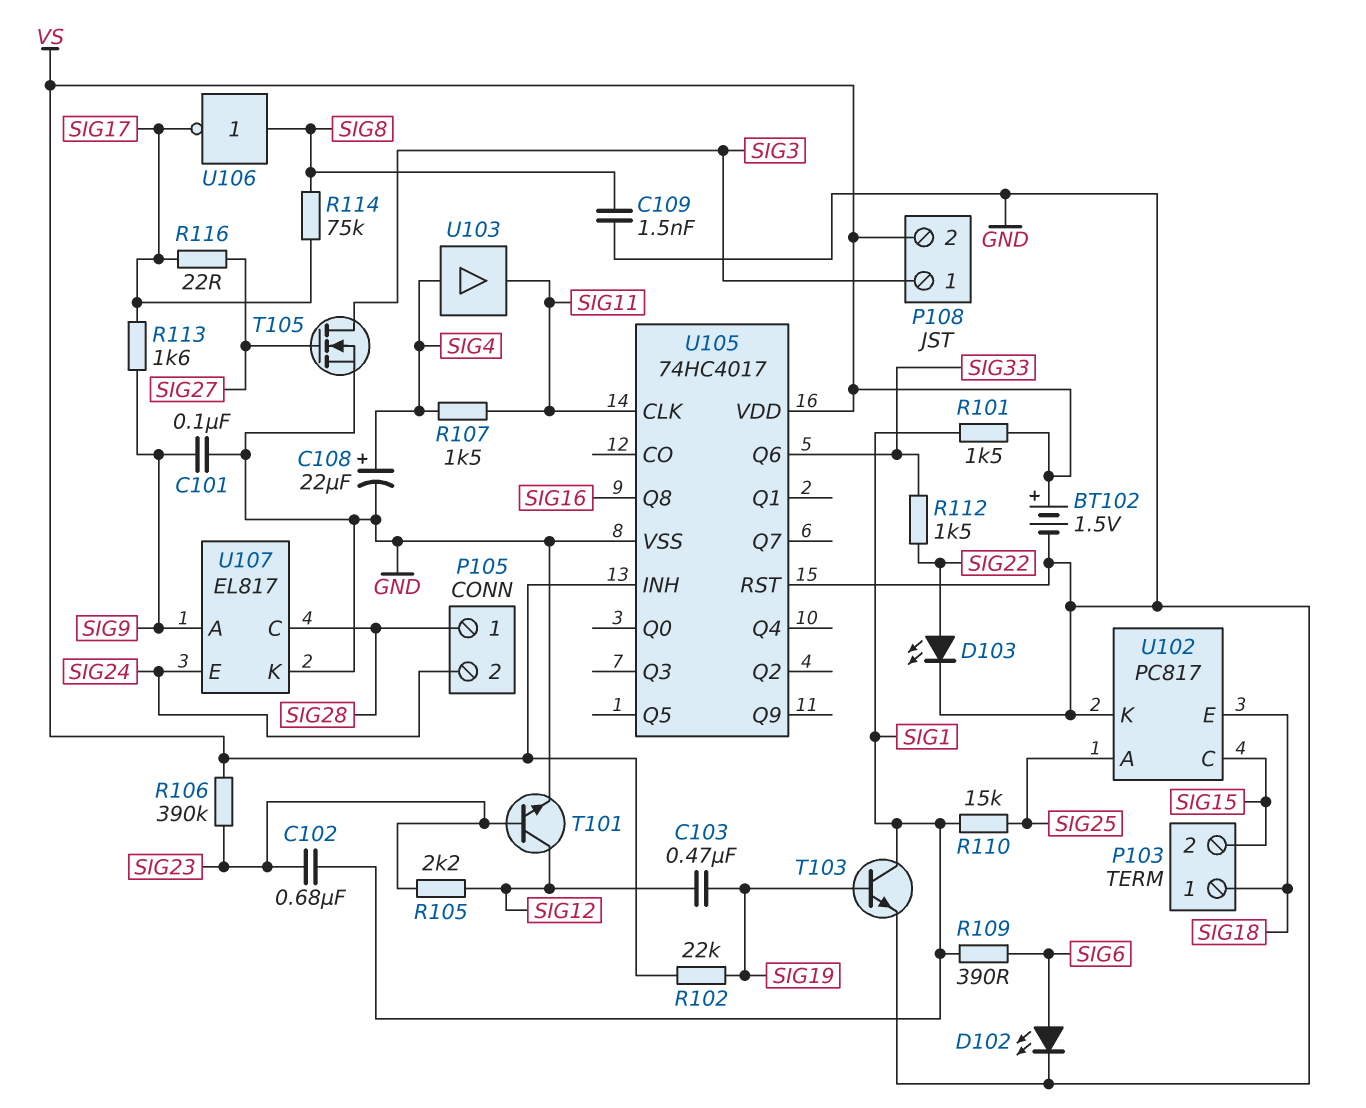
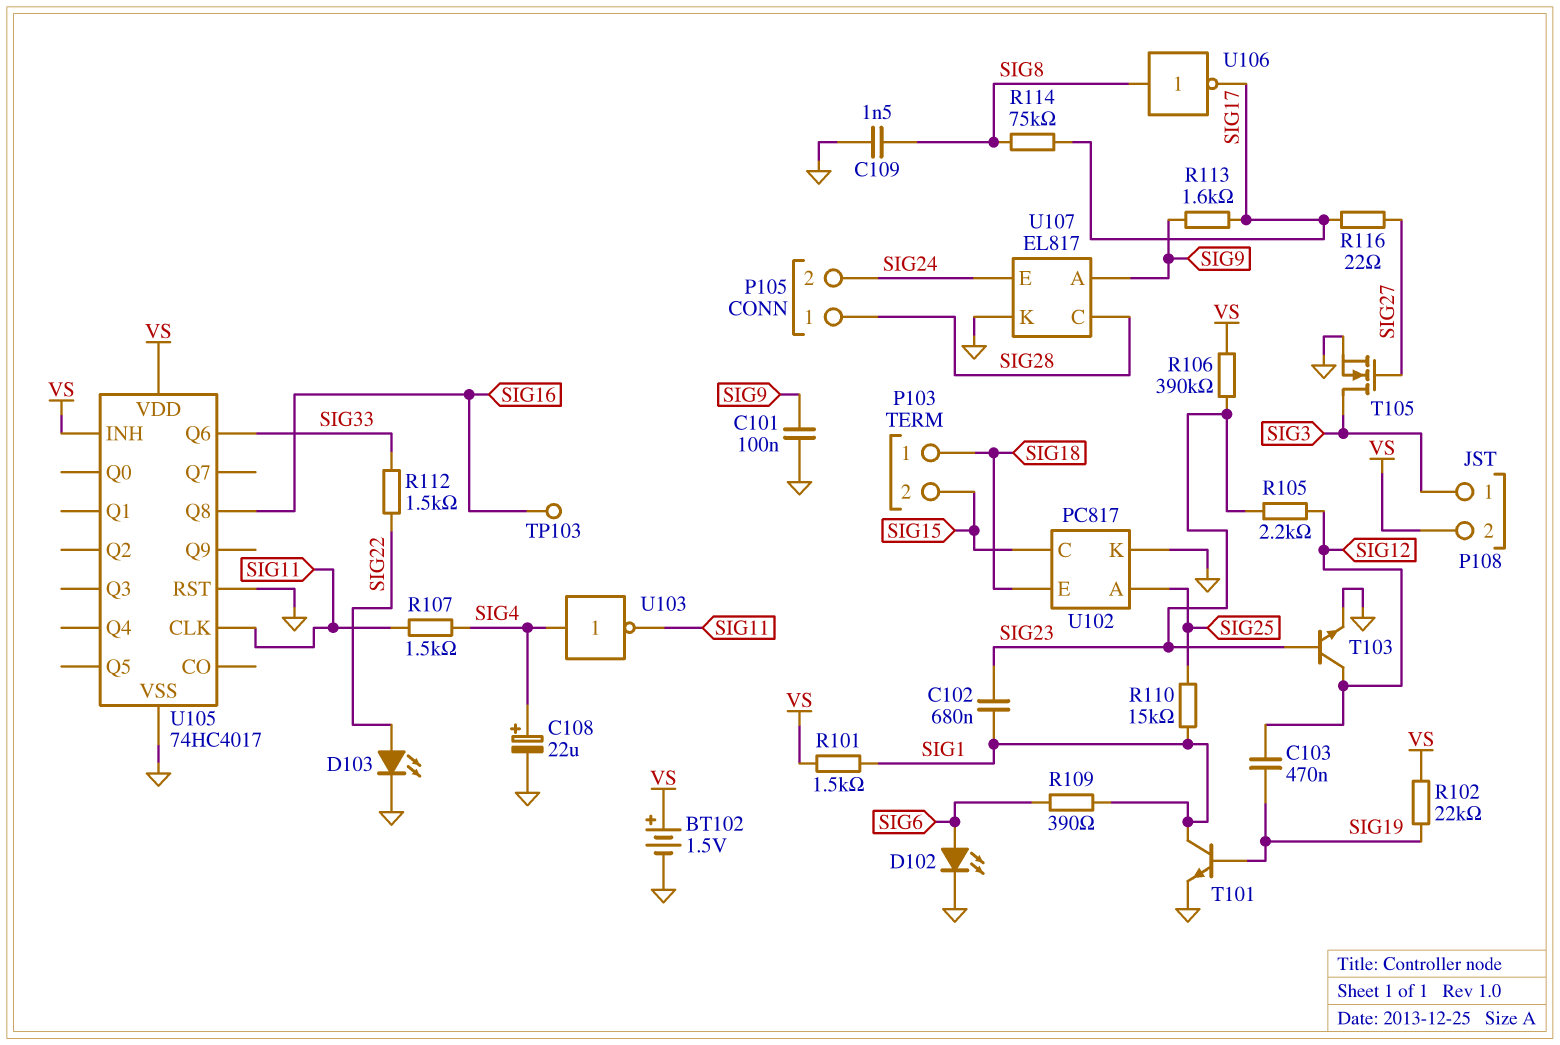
T101: NPN (B SIG23, C SIG12, E GND) -> NPN (B SIG19, C SIG1, E GND)
T103: NPN (B SIG19, C SIG1, E GND) -> NPN (B SIG23, C SIG12, E GND)
TP103: none -> test point (SIG16)
U103: buffer (in SIG4, out SIG11) -> NOT (in SIG4, out SIG11)

